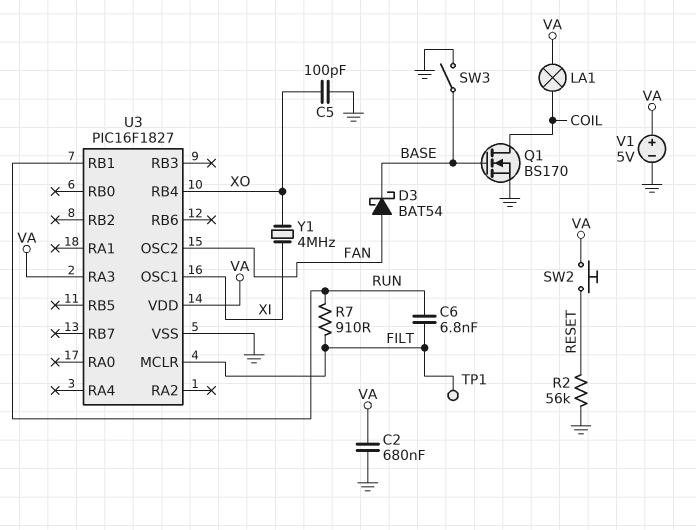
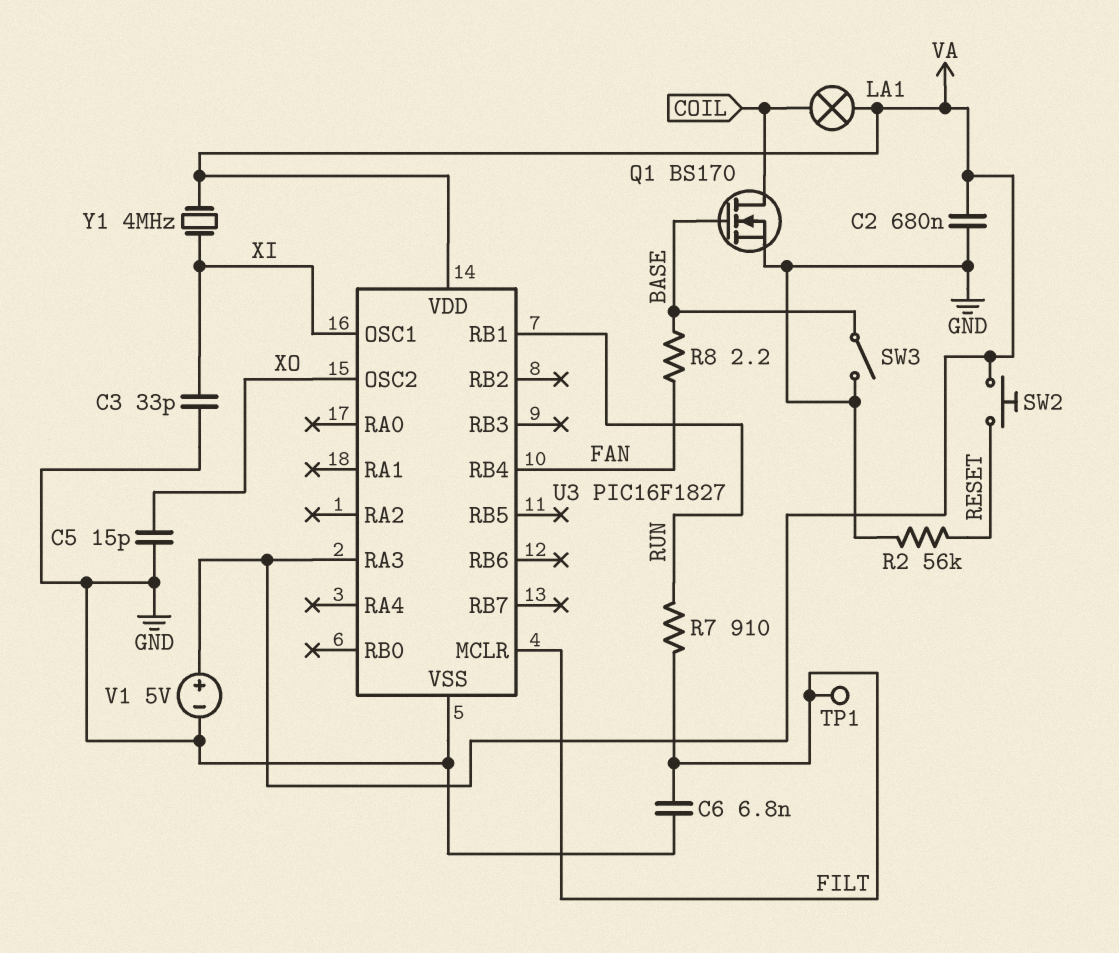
C3: none -> 33pF (GND, XI)
C5: 100pF (GND, XO) -> 15pF (GND, XO)
C6: 6.8nF (FILT, RUN) -> 6.8nF (FILT, GND)
D3: schottky BAT54 (A FAN, K BASE) -> none
R8: none -> 2.2 (BASE, FAN)
U3 pin OSC2: FAN -> XO
U3 pin RB4: XO -> FAN
Y1: 4MHz (XI, XO) -> 4MHz (VA, XI)

